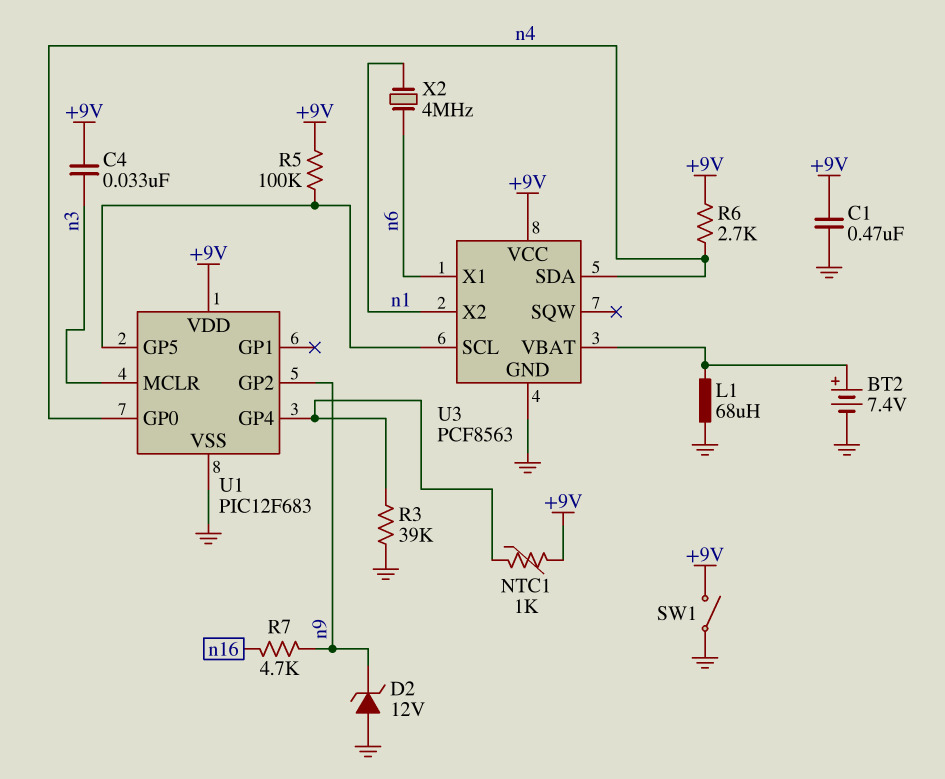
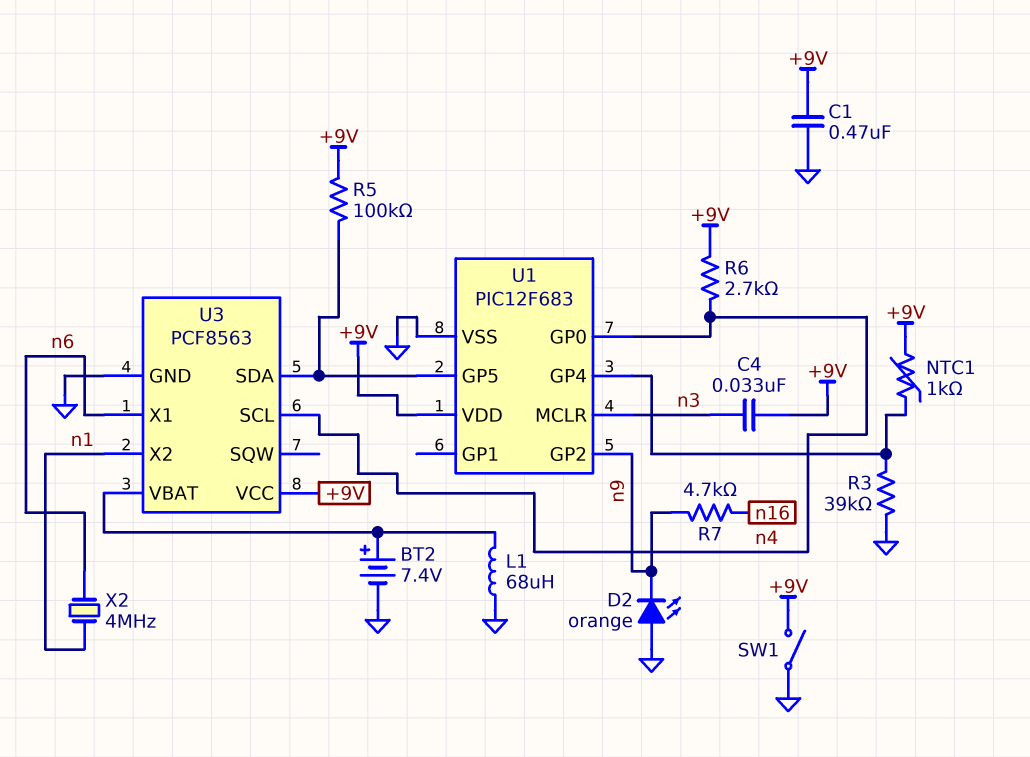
D2: zener 12V (A GND, K n9) -> LED orange (A GND, K n9)
U3 pin SCL: U1/GP5 -> n4
U3 pin SDA: n4 -> U1/GP5

